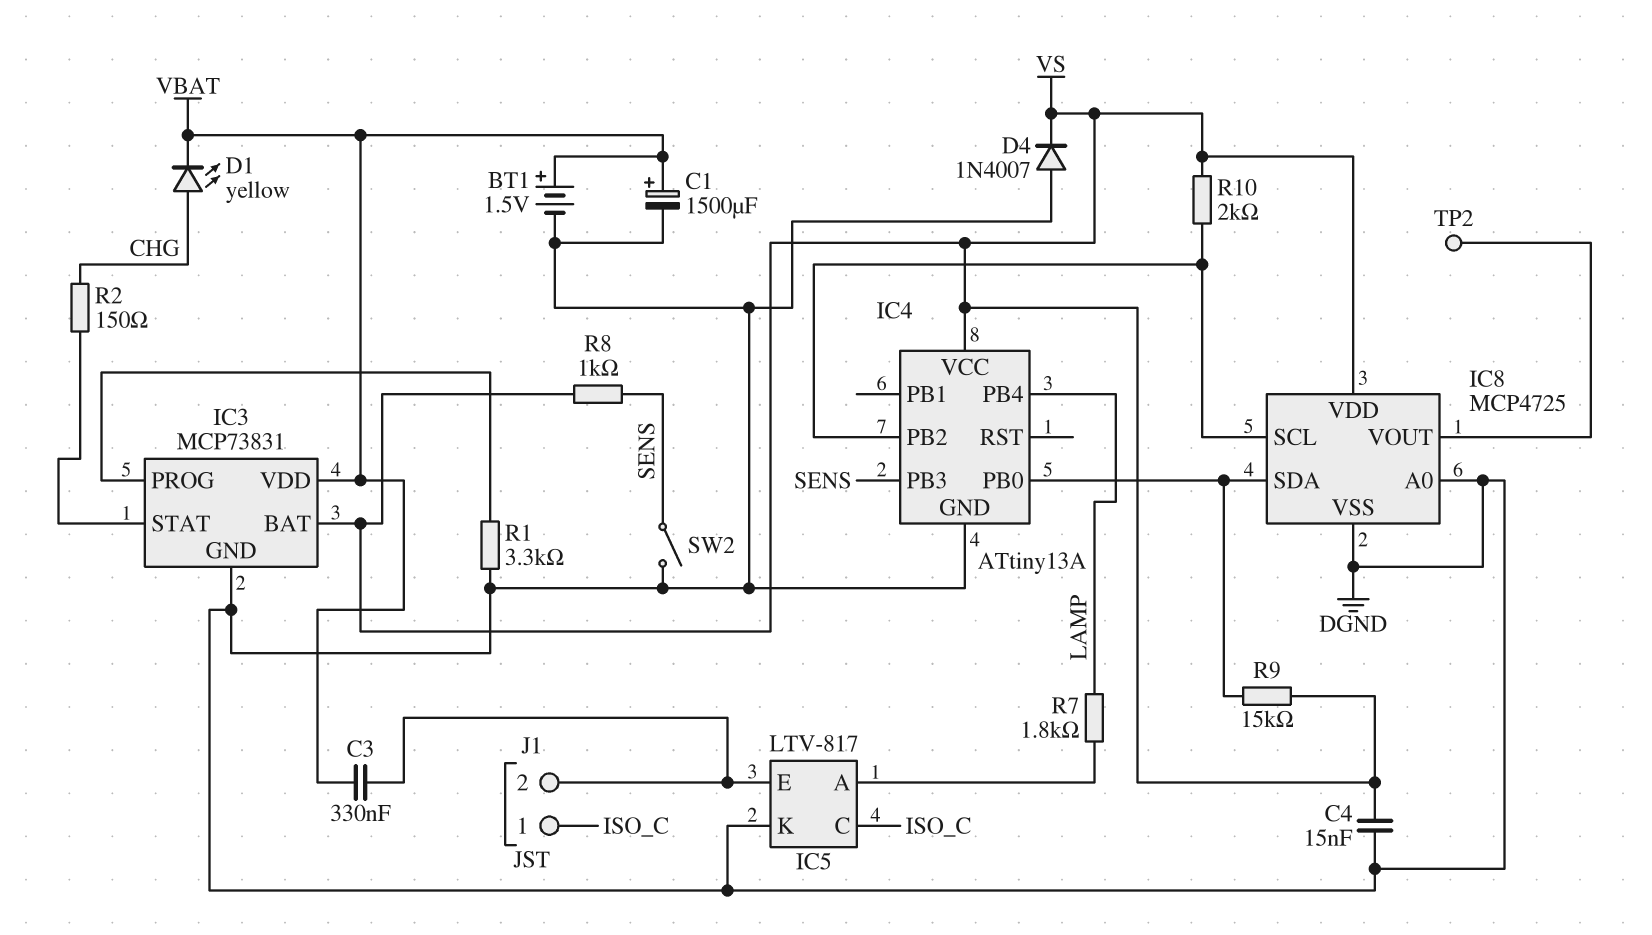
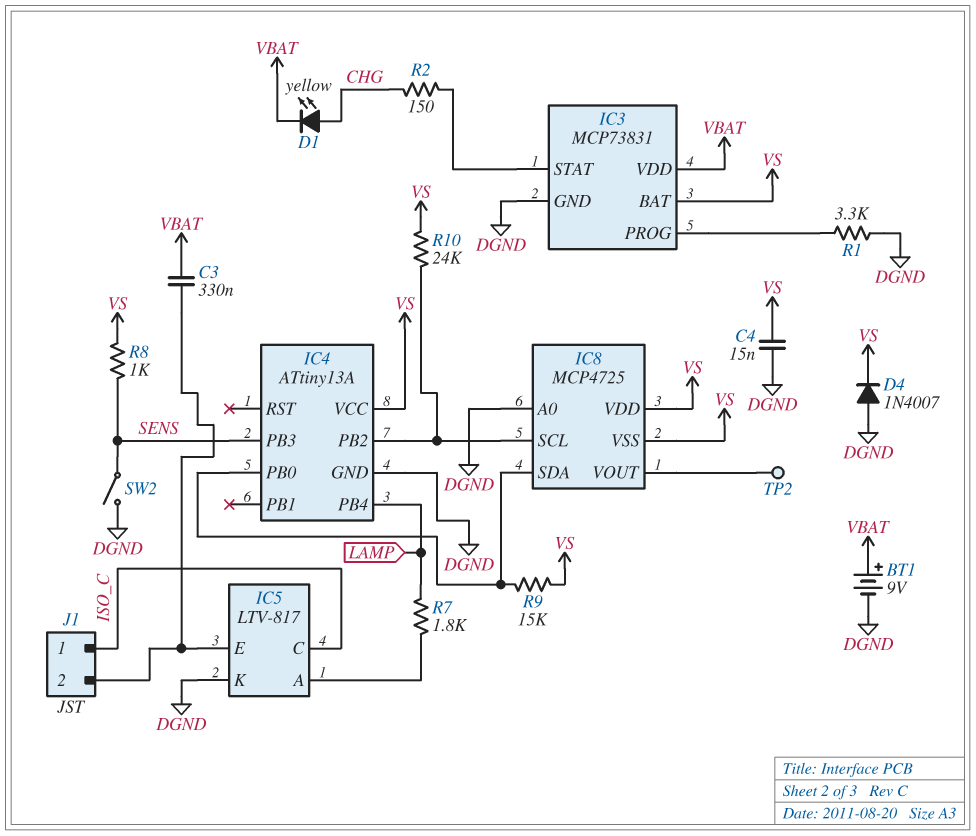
BT1: 1.5V (plus VBAT, minus DGND) -> 9V (plus VBAT, minus DGND)
C1: 1500uF (plus VBAT, minus DGND) -> none
IC8 pin VSS: DGND -> VS
R10: 2k (IC4/PB2, VS) -> 24k (IC4/PB2, VS)

